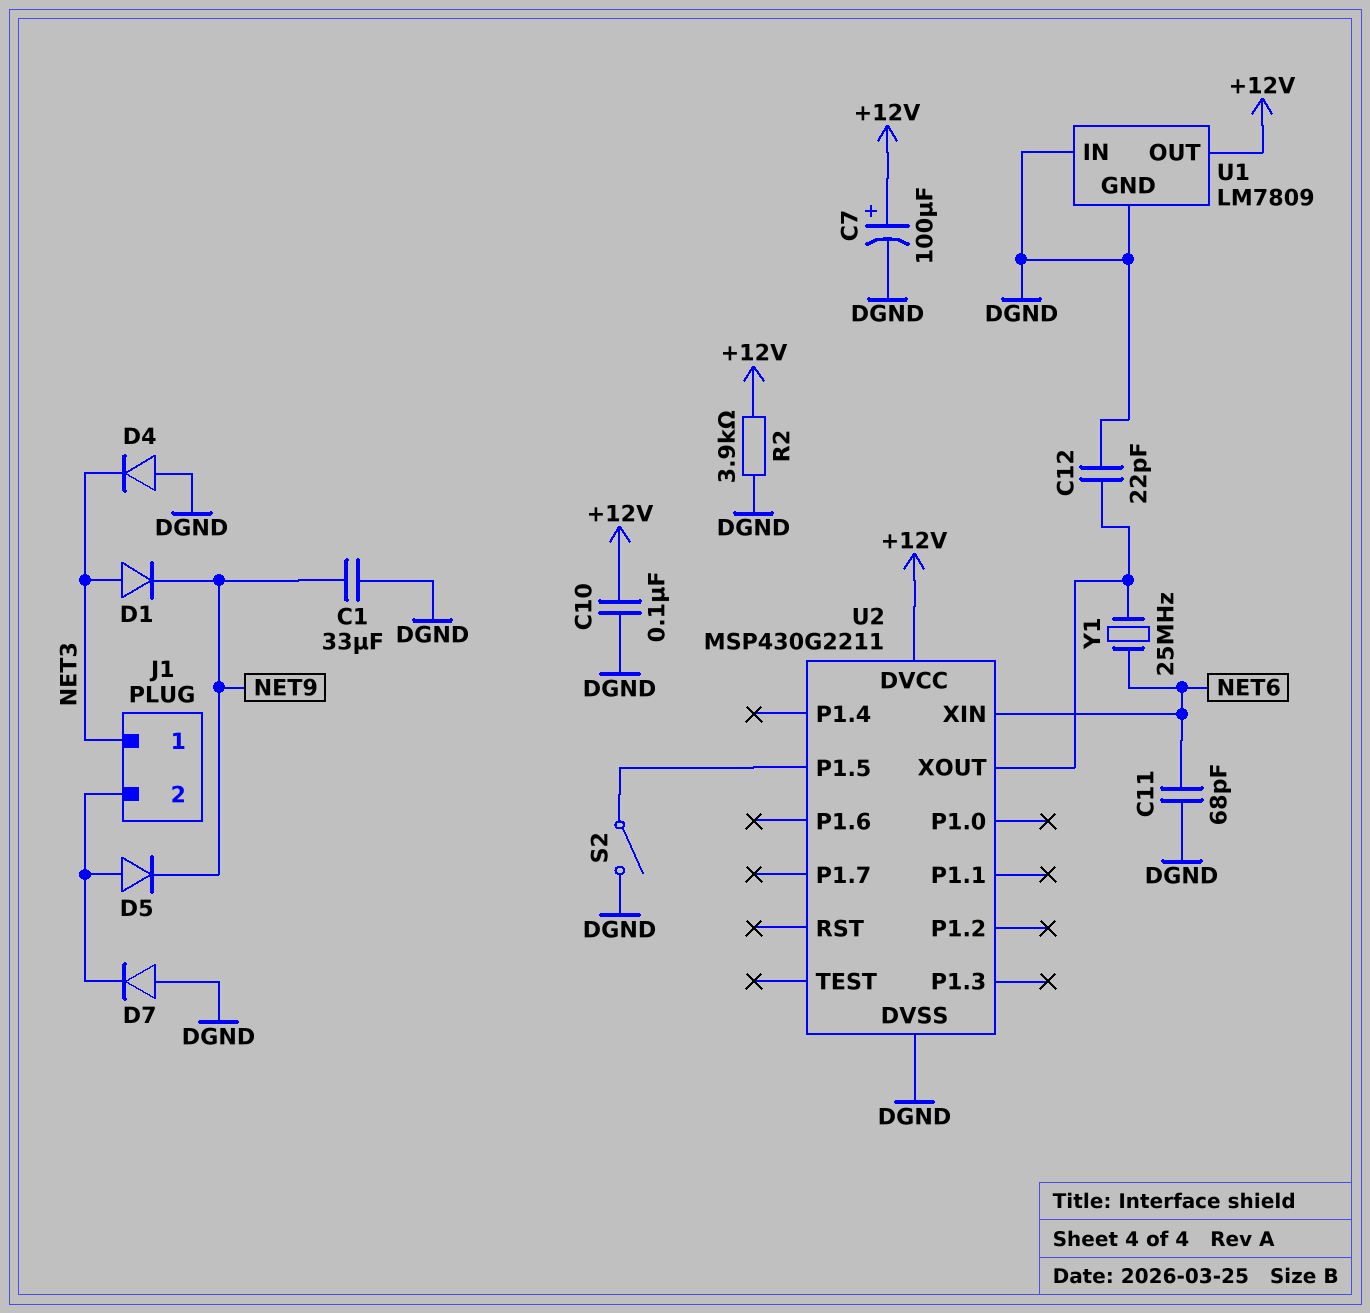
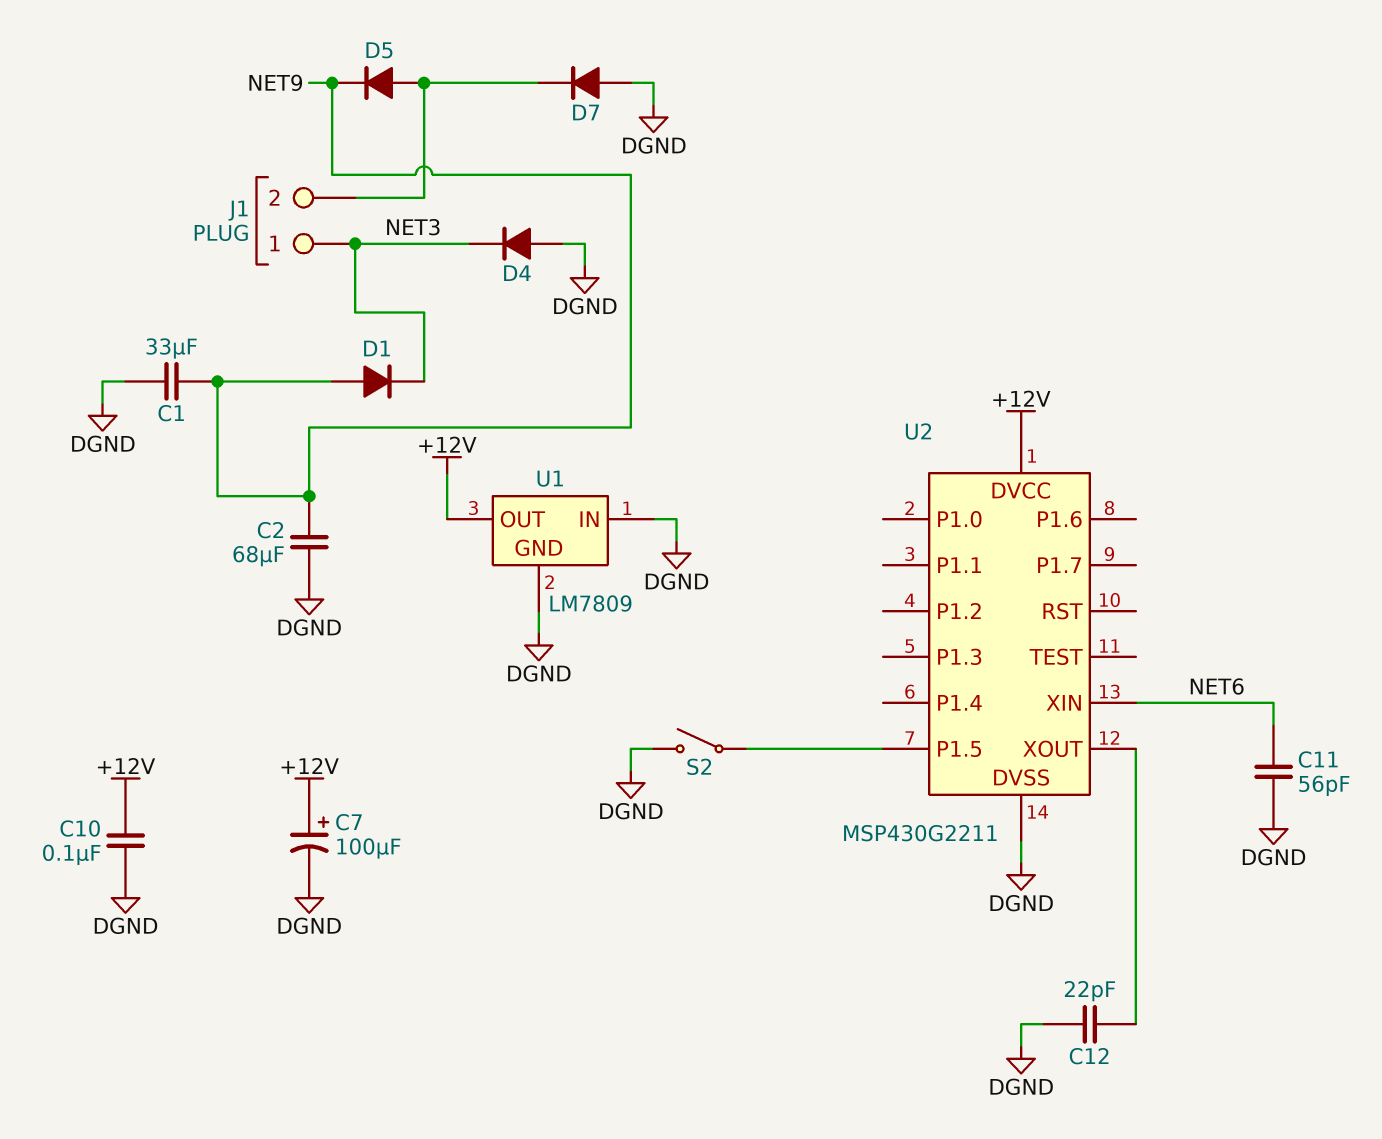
C2: none -> 68uF (DGND, NET9)
C11: 68pF (DGND, NET6) -> 56pF (DGND, NET6)
D1: diode (A NET3, K NET9) -> diode (A NET9, K NET3)
R2: 3.9k (+12V, DGND) -> none
Y1: 25MHz (NET6, U2/XOUT) -> none

